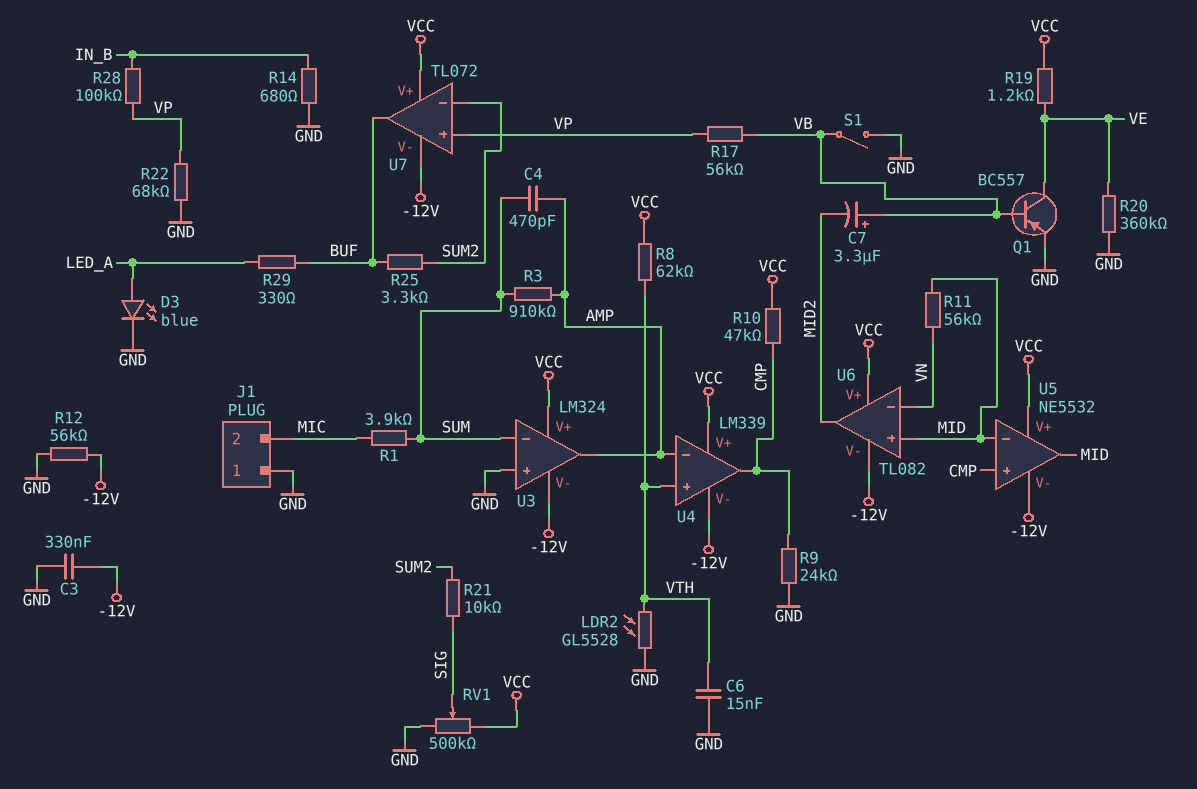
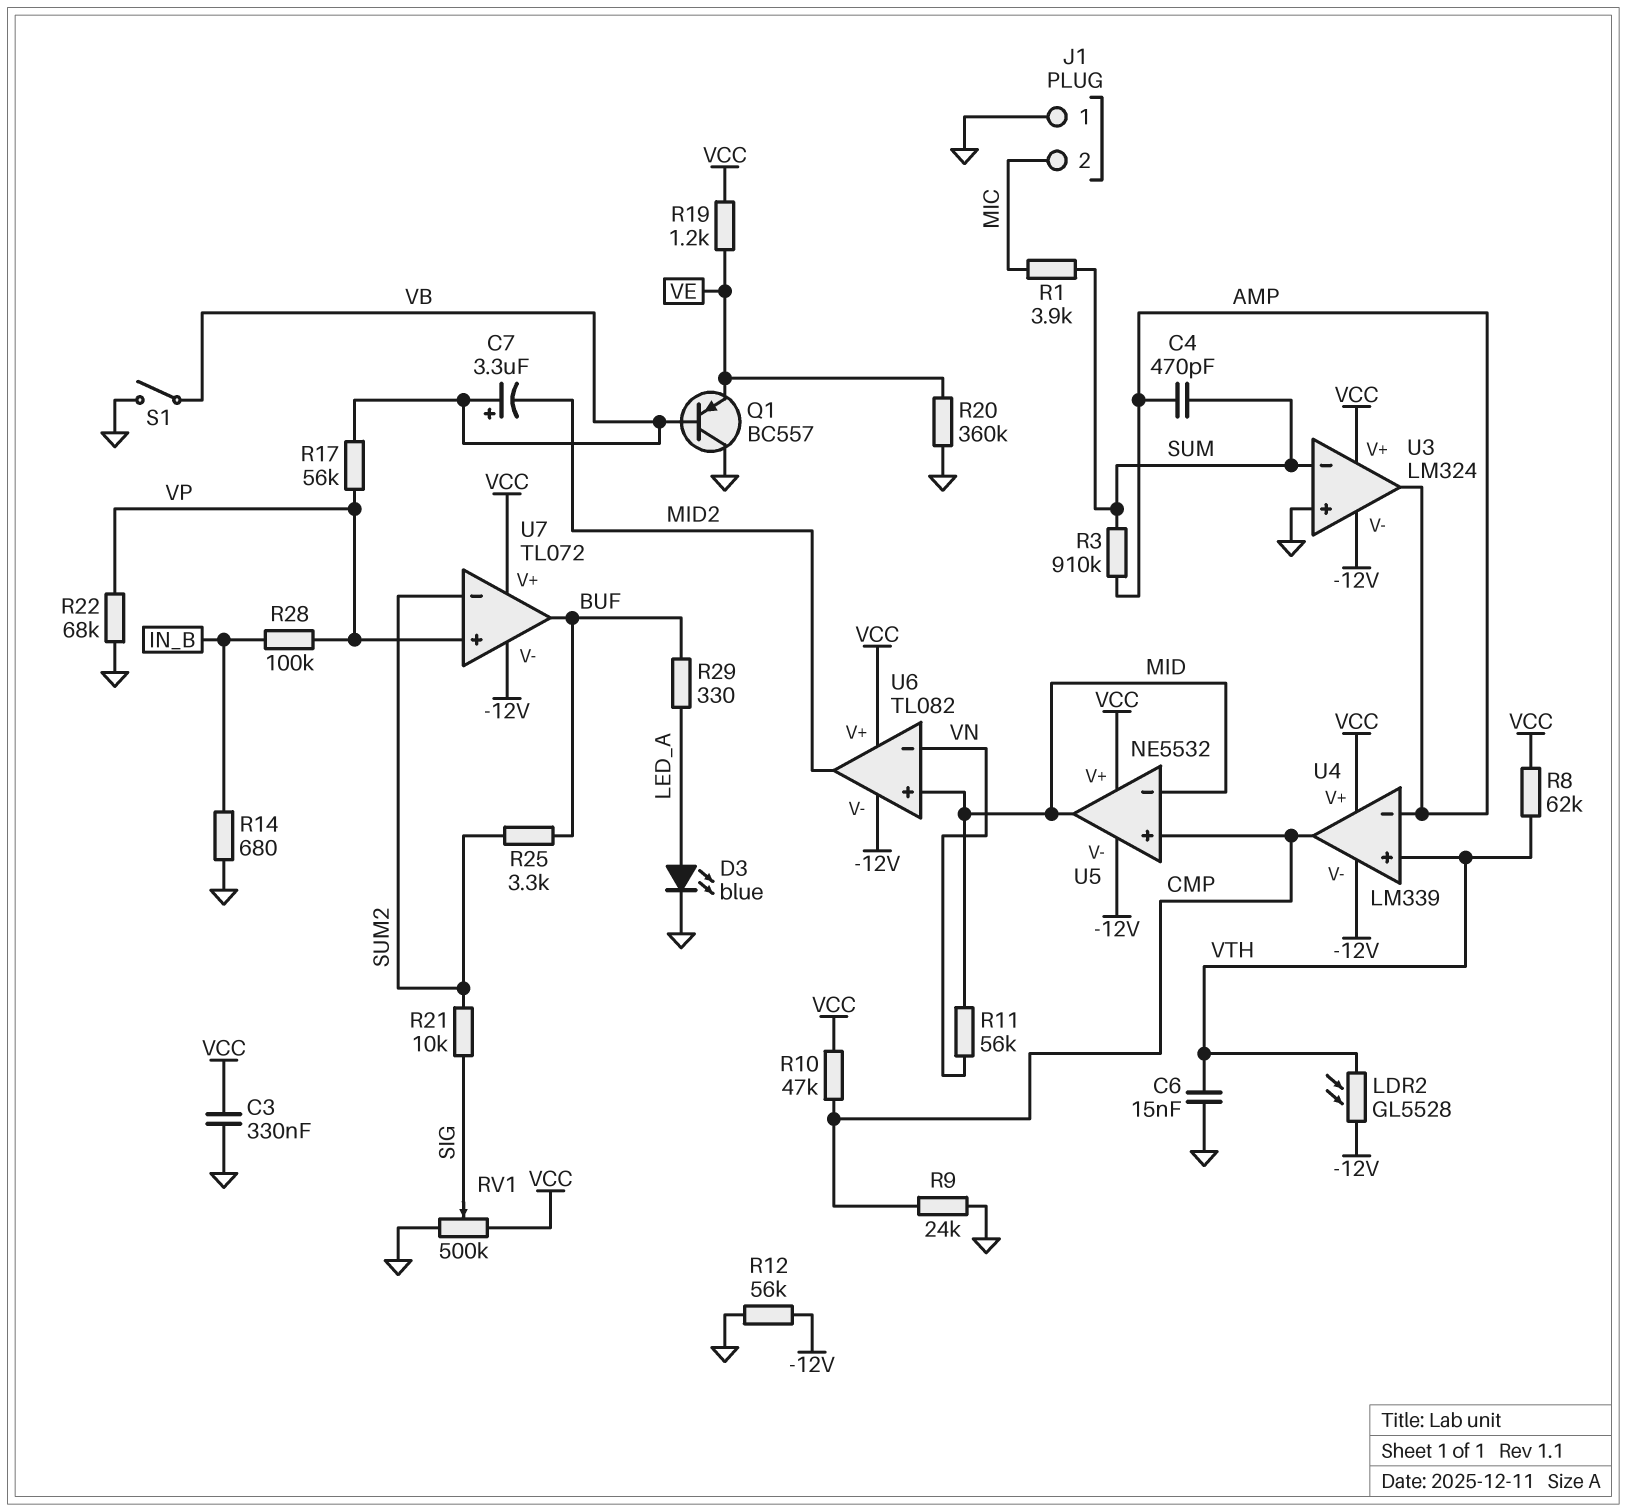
C3: 330nF (-12V, GND) -> 330nF (GND, VCC)
LDR2: GL5528 (GND, VTH) -> GL5528 (-12V, VTH)
Q1: PNP BC557 (B VB, C VE, E GND) -> PNP BC557 (B VB, C GND, E VE)

